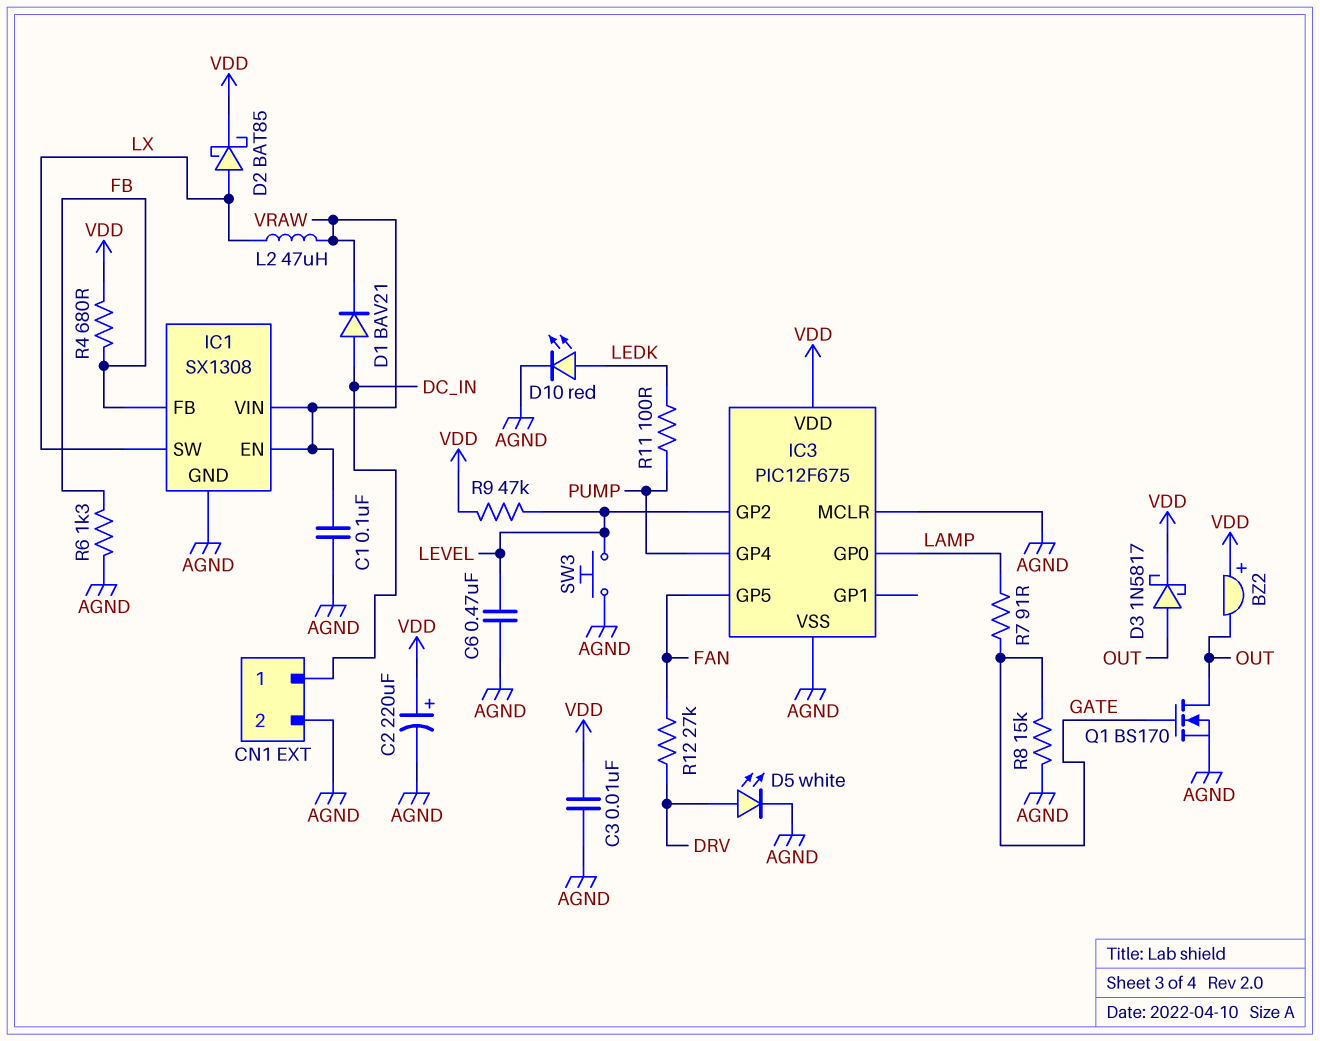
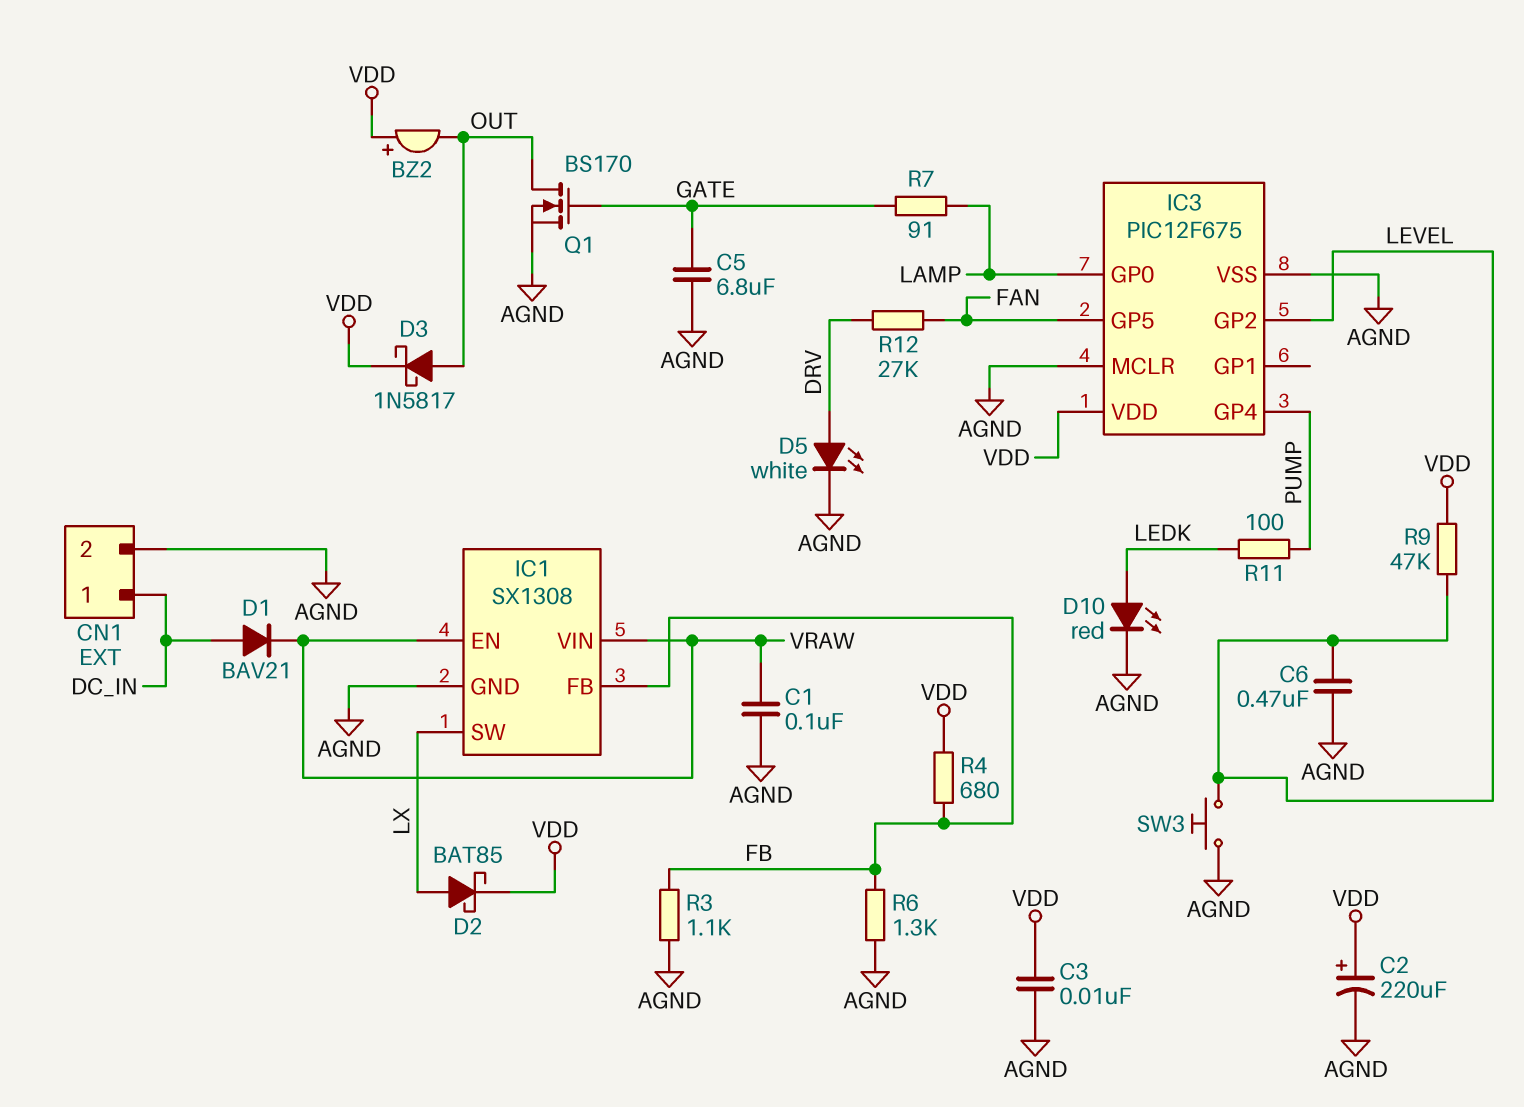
C5: none -> 6.8uF (AGND, GATE)
L2: 47uH (LX, VRAW) -> none
R3: none -> 1.1k (AGND, FB)
R8: 15k (AGND, GATE) -> none

